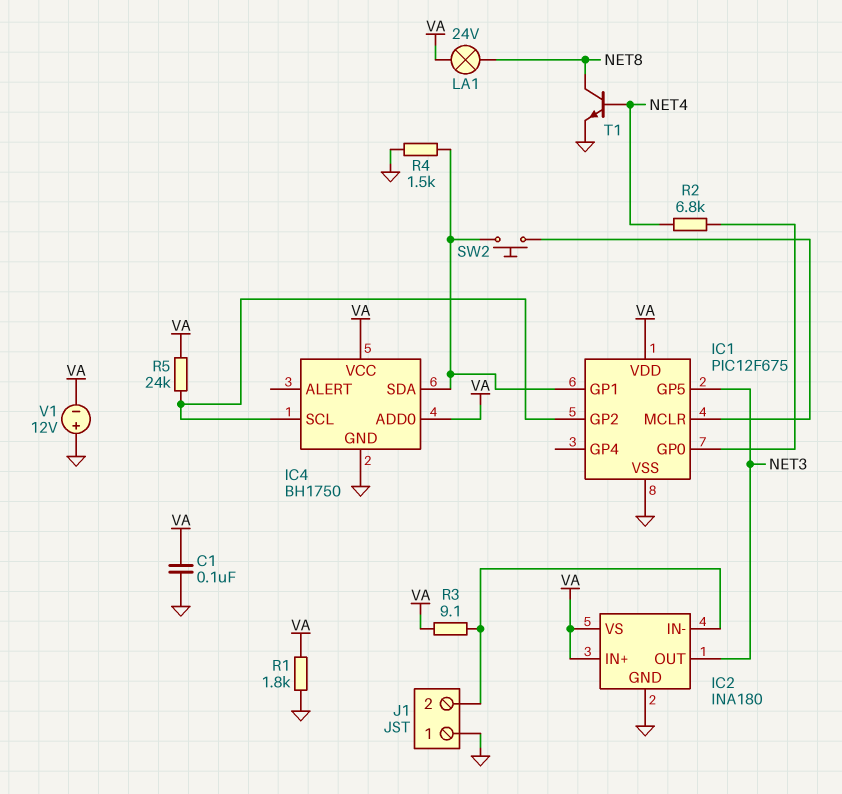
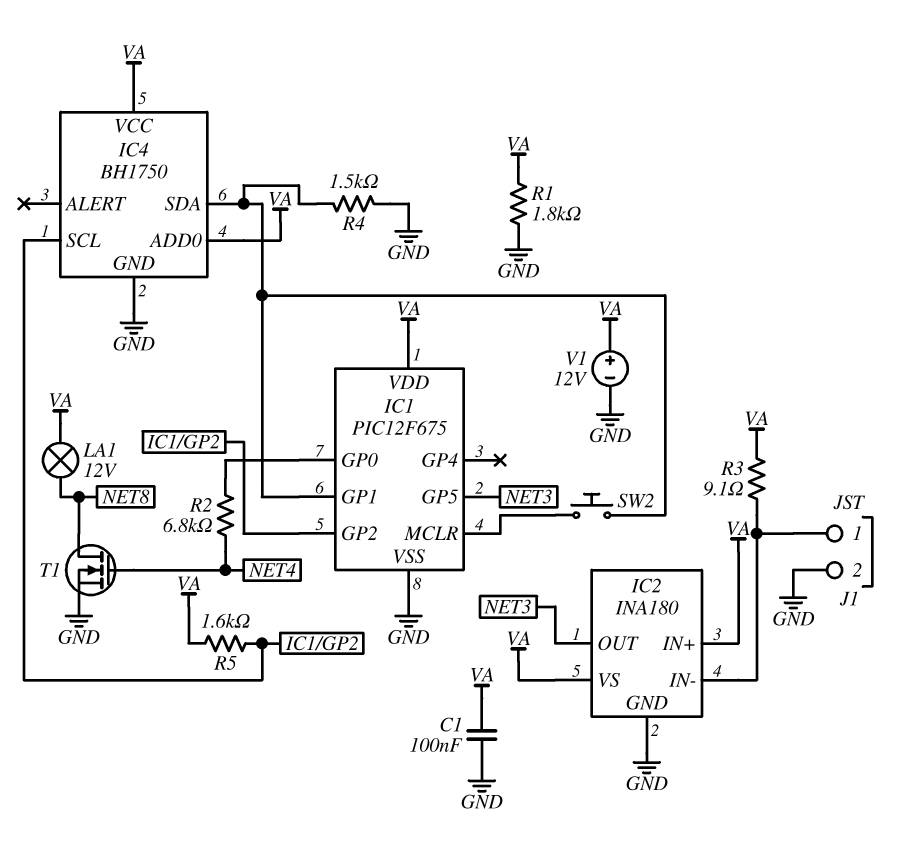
J1 pin 1: GND -> IC2/IN-
J1 pin 2: IC2/IN- -> GND
LA1: lamp 24V (NET8, VA) -> lamp 12V (NET8, VA)
R5: 24k (IC1/GP2, VA) -> 1.6k (IC1/GP2, VA)
T1: NPN (B NET4, C NET8, E GND) -> NMOS (G NET4, D NET8, S GND)
V1: 12V (plus GND, minus VA) -> 12V (plus VA, minus GND)

